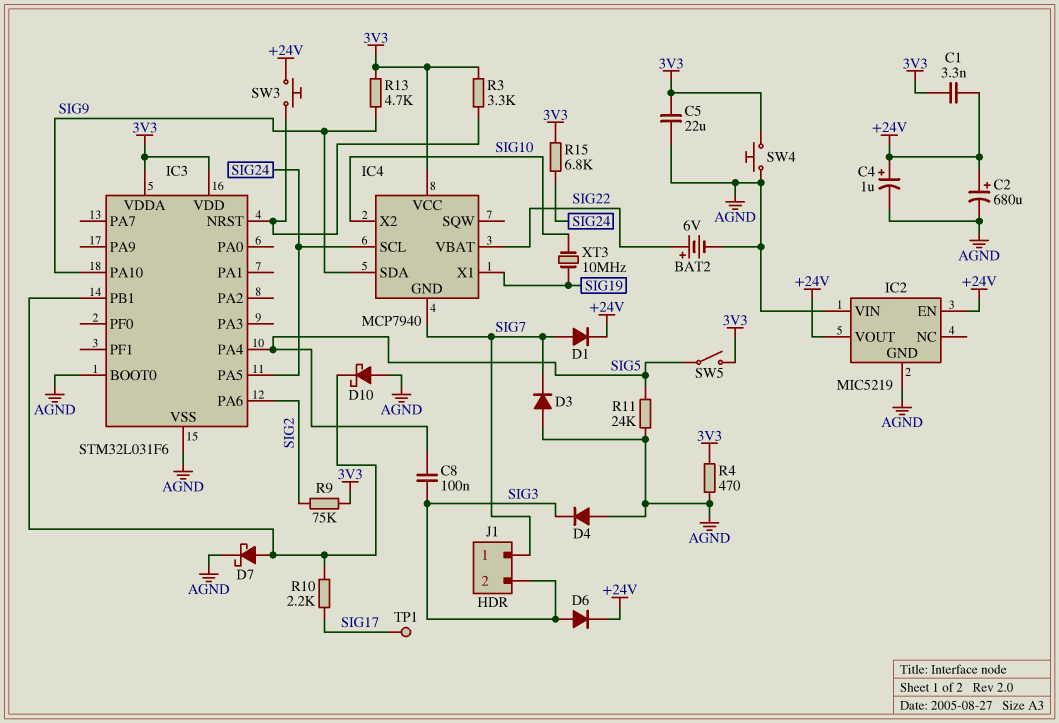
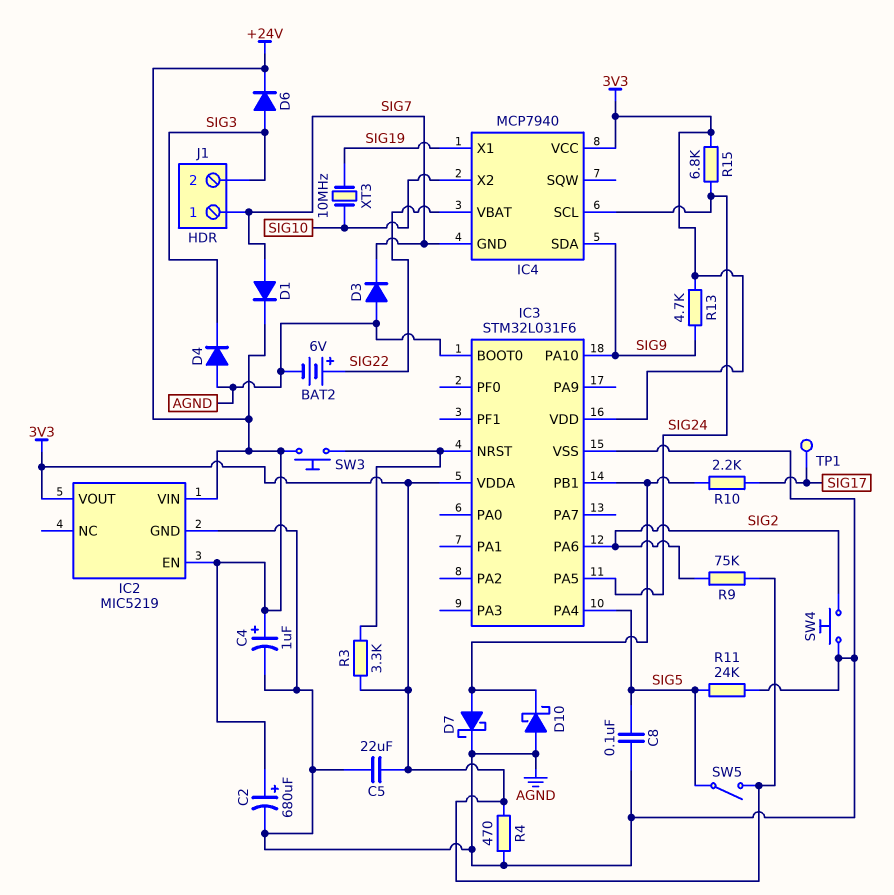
C1: 3.3nF (+24V, 3V3) -> none
C8: 100nF (SIG3, SIG5) -> 100nF (AGND, SIG5)
IC2 pin VIN: AGND -> +24V
IC2 pin VOUT: +24V -> 3V3
SW4: button (3V3, AGND) -> button (AGND, SIG2)

